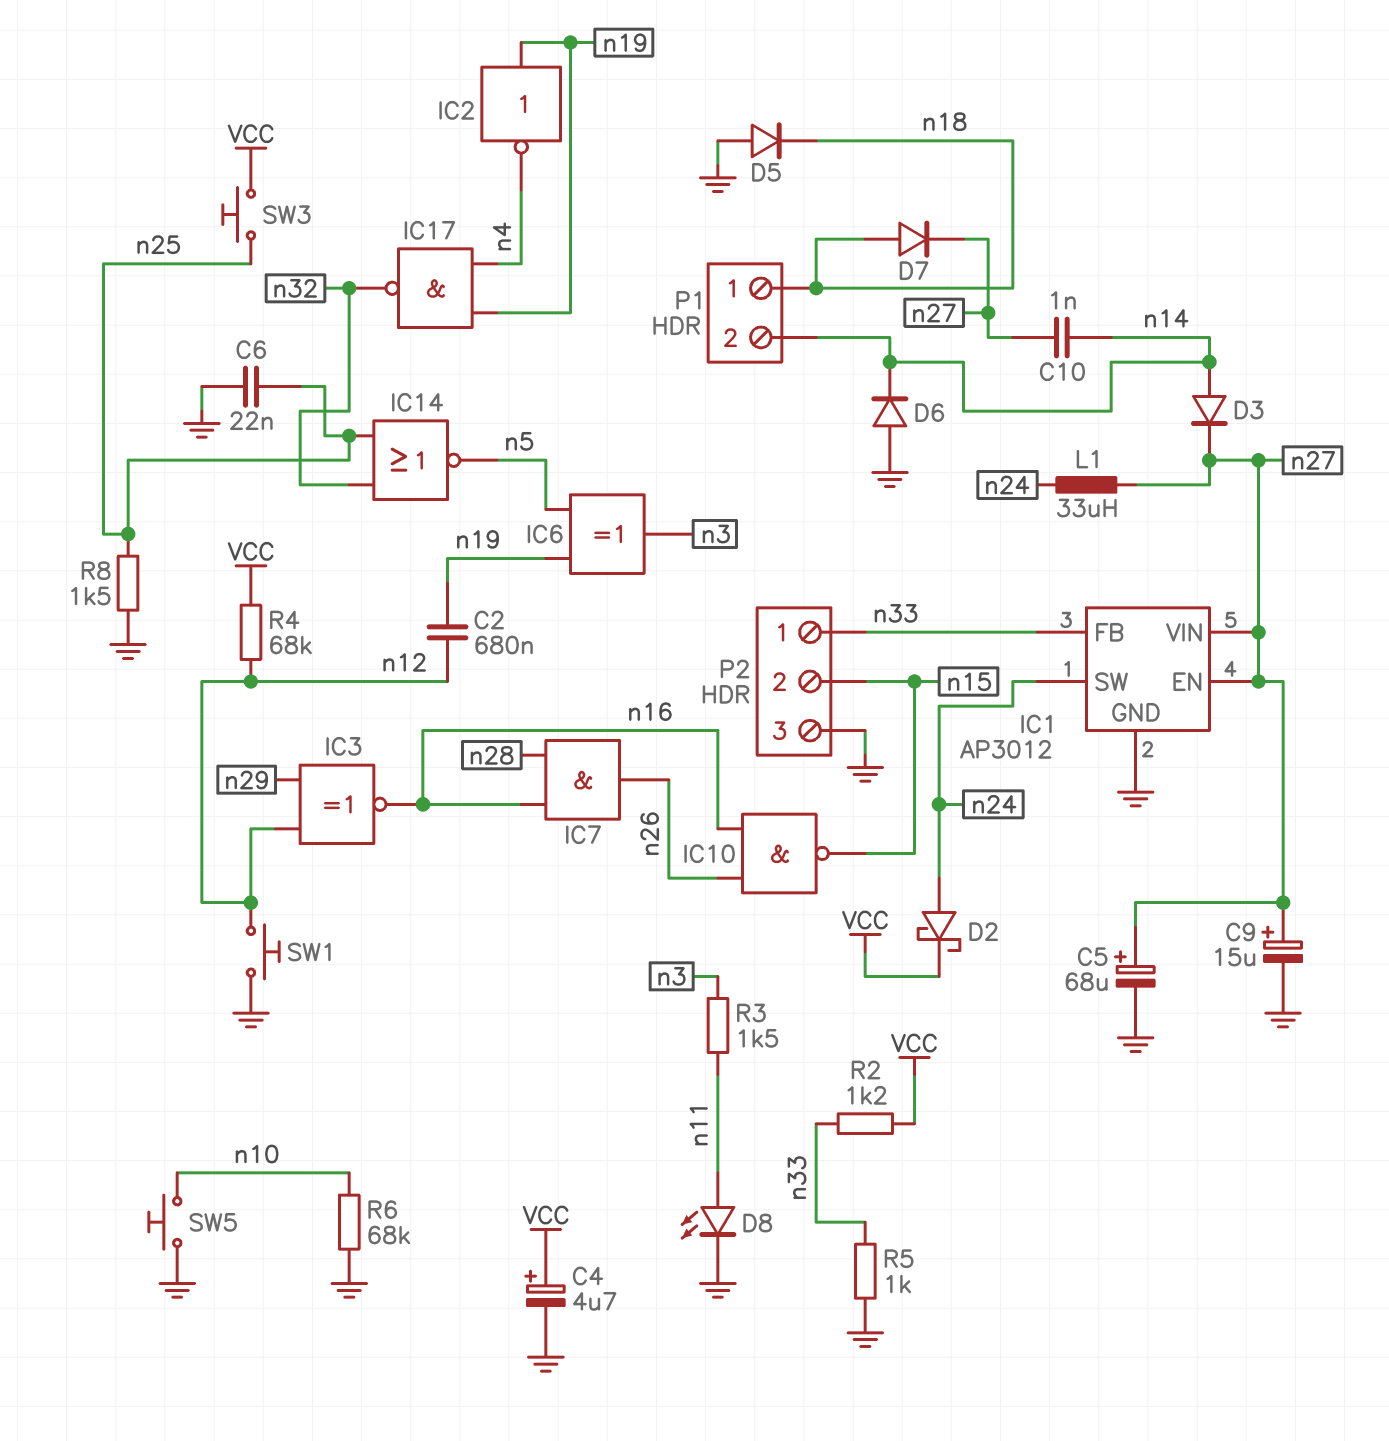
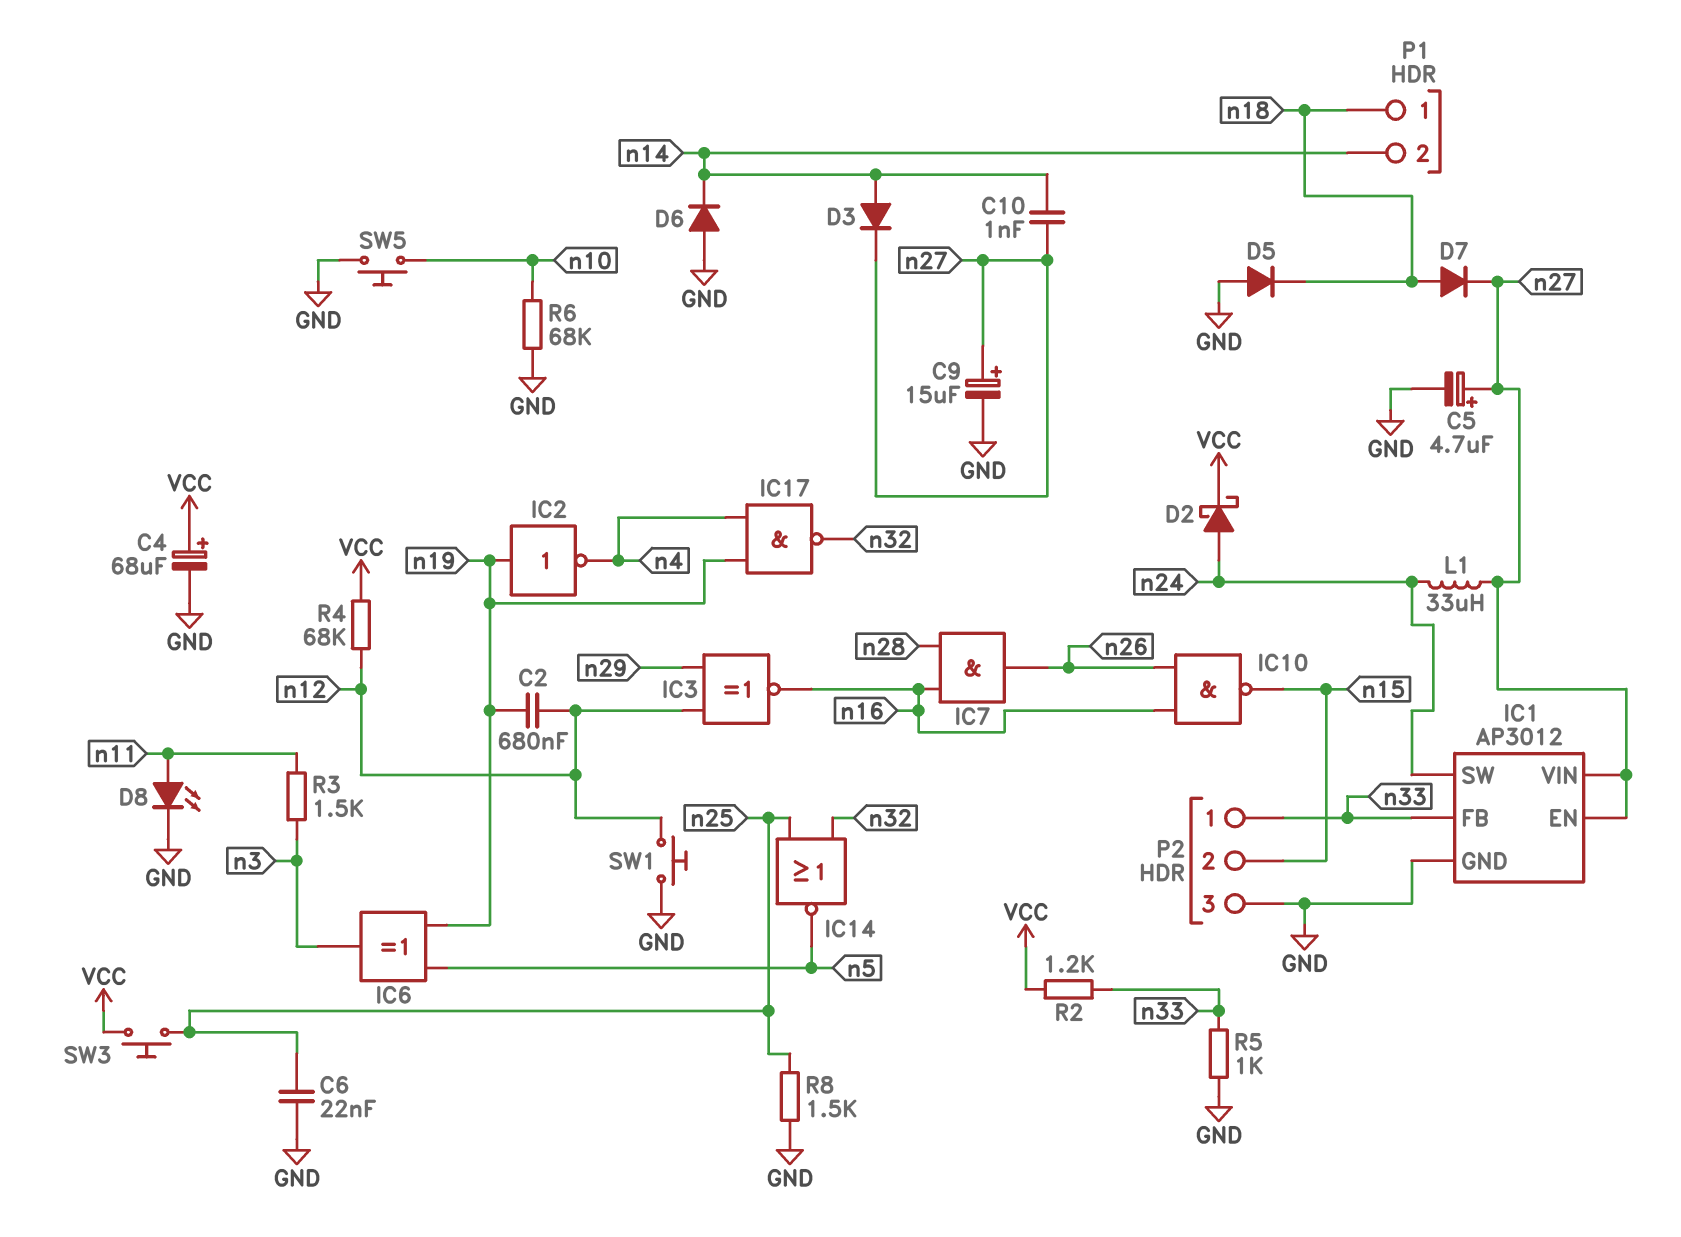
C4: 4.7uF (plus VCC, minus GND) -> 68uF (plus VCC, minus GND)
C5: 68uF (plus n27, minus GND) -> 4.7uF (plus n27, minus GND)

